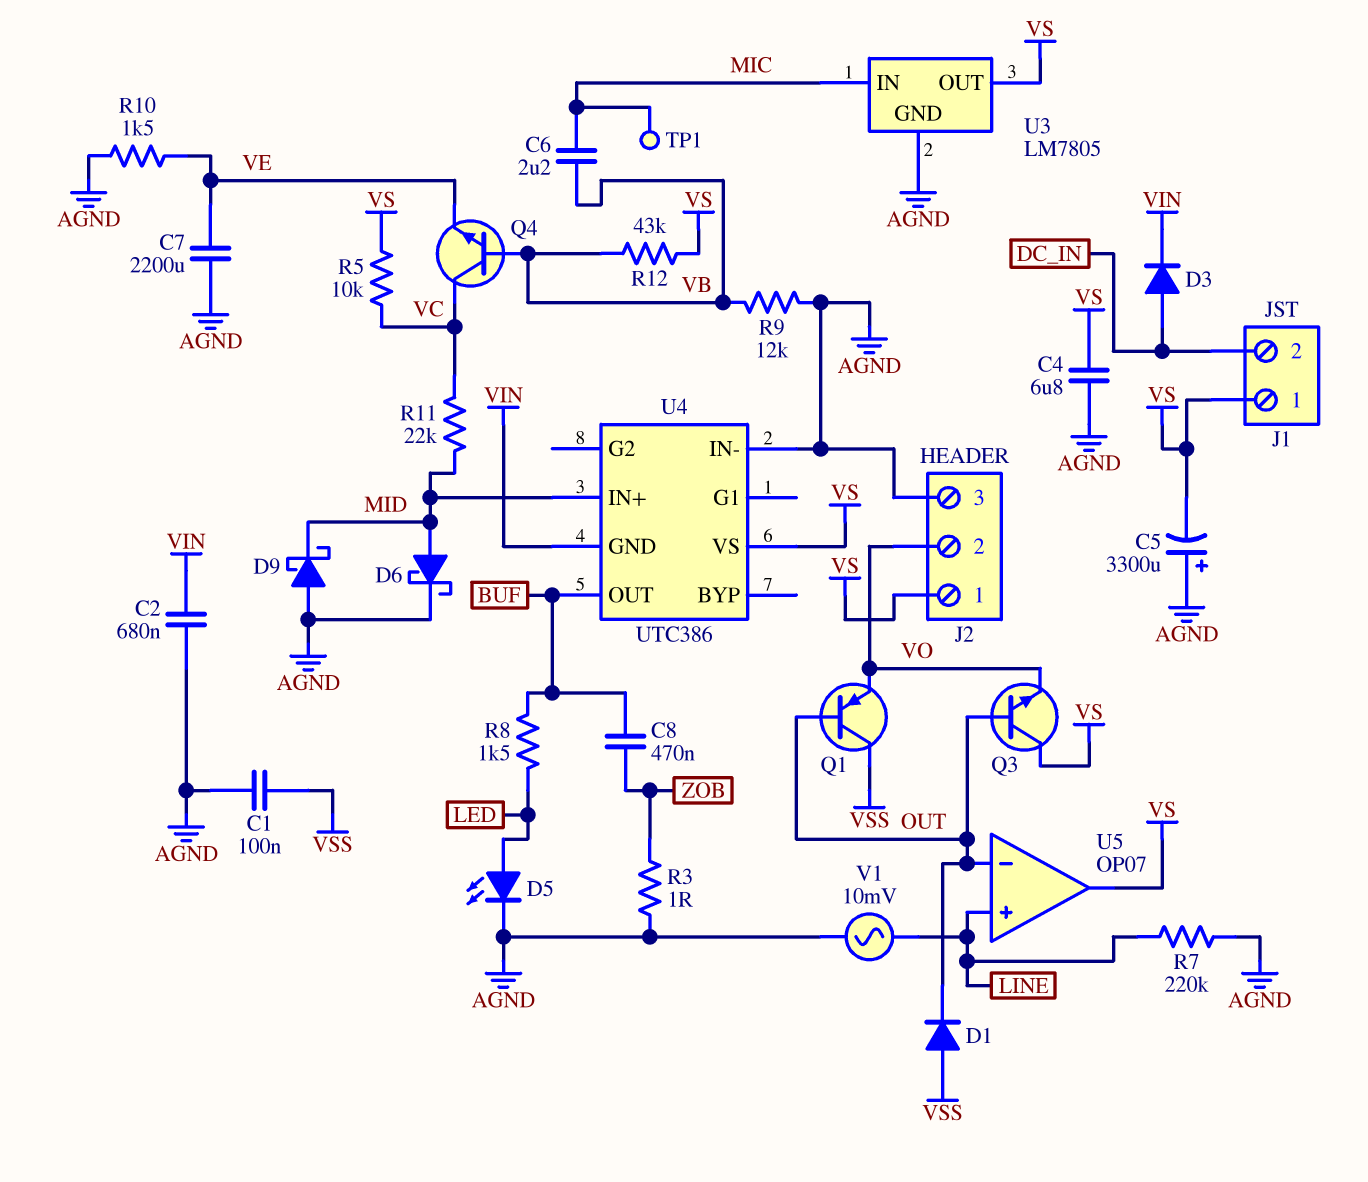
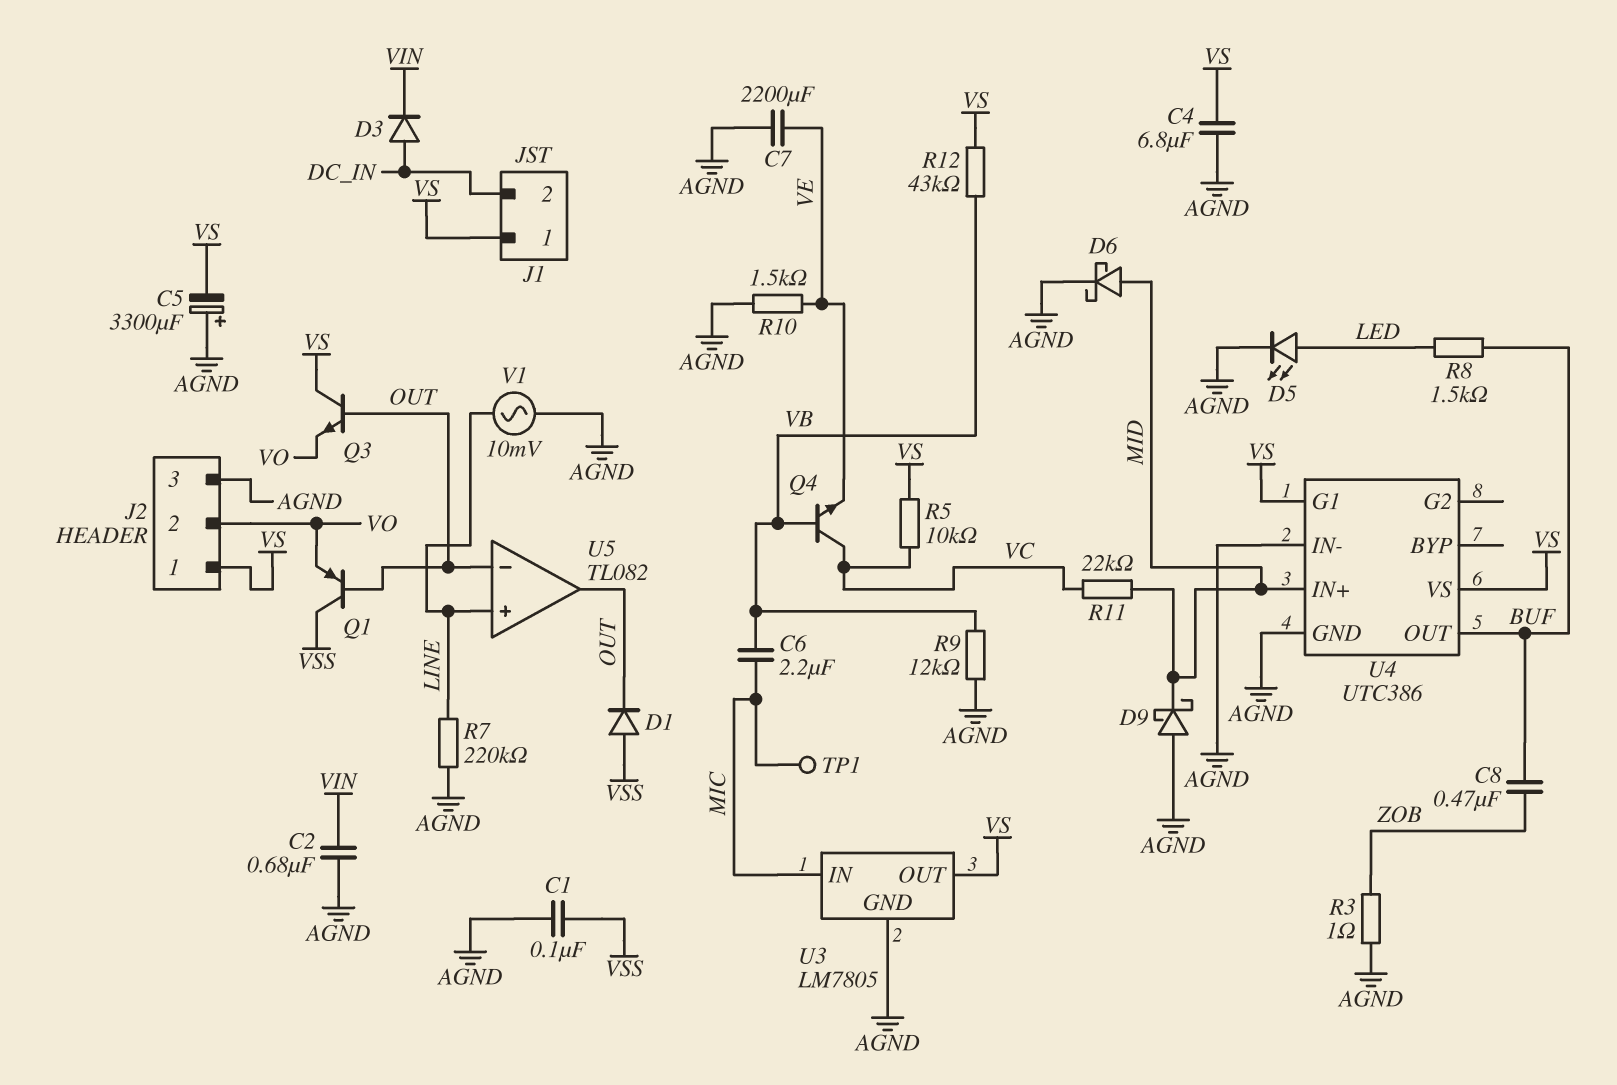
U4 pin G1: none -> VS
U4 pin GND: VIN -> AGND
U5: OP07 -> TL082
U5 pin out: VS -> OUT

